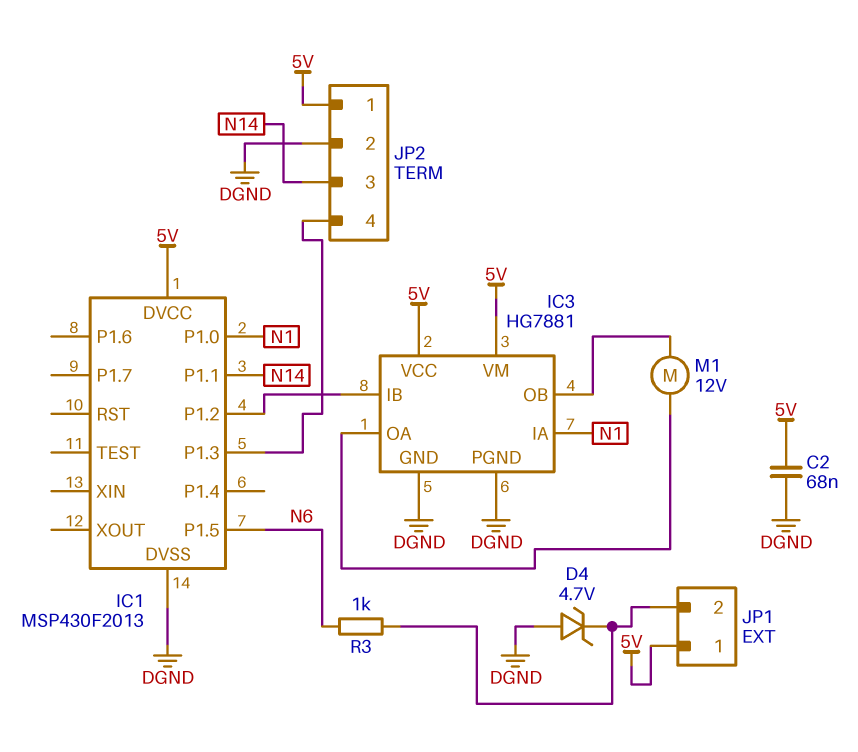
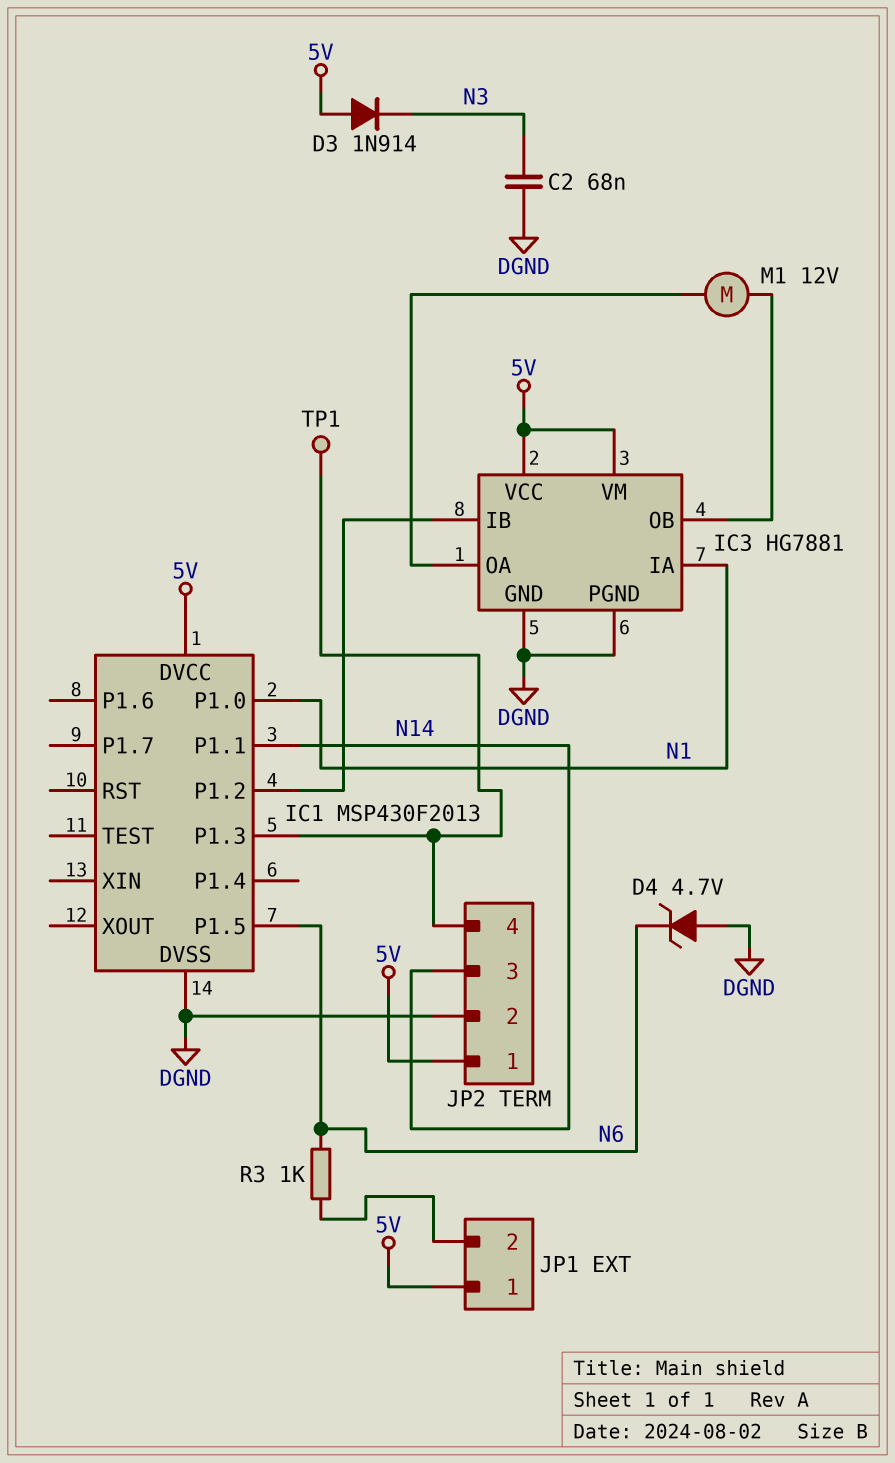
C2: 68nF (5V, DGND) -> 68nF (DGND, N3)
D3: none -> diode 1N914 (A 5V, K N3)
D4: zener 4.7V (A DGND, K JP1/2) -> zener 4.7V (A DGND, K N6)
TP1: none -> test point (IC1/P1.3)

